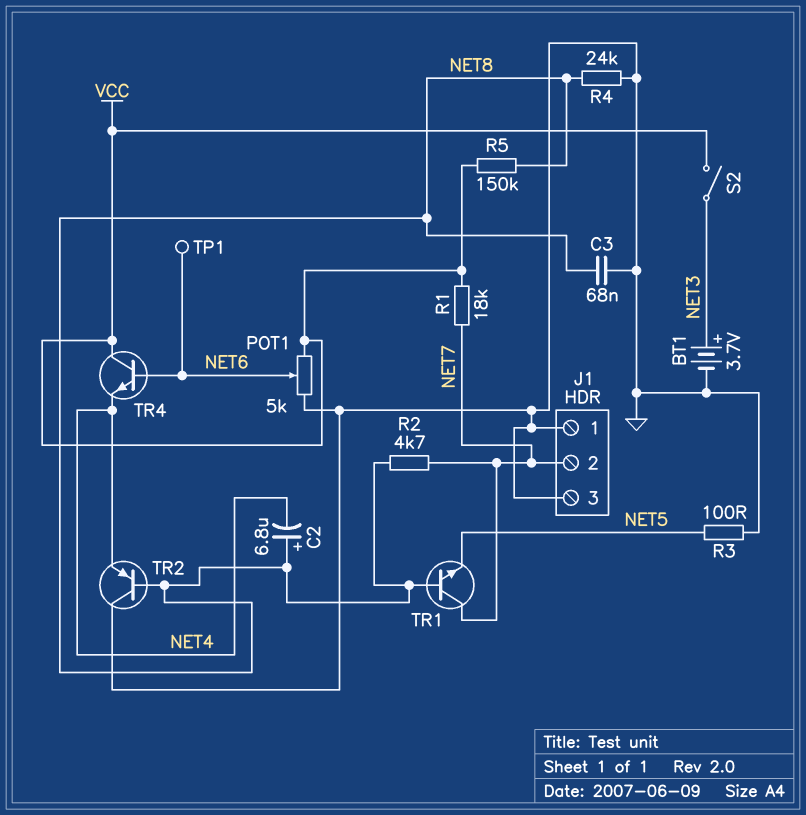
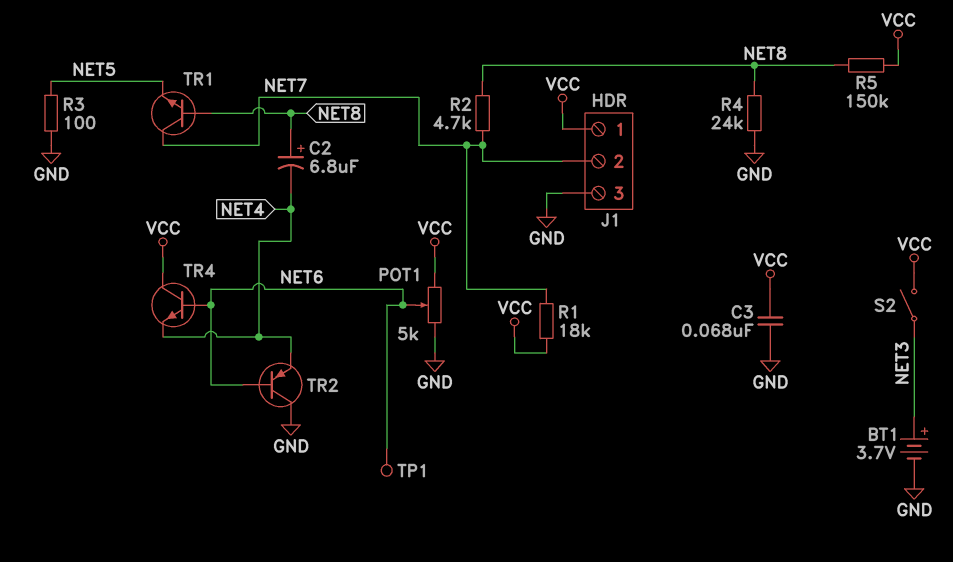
C3: 68nF (GND, NET8) -> 68nF (GND, VCC)
J1 pin 1: GND -> VCC
TR2: PNP (B NET8, C GND, E NET4) -> PNP (B NET6, C GND, E NET4)

